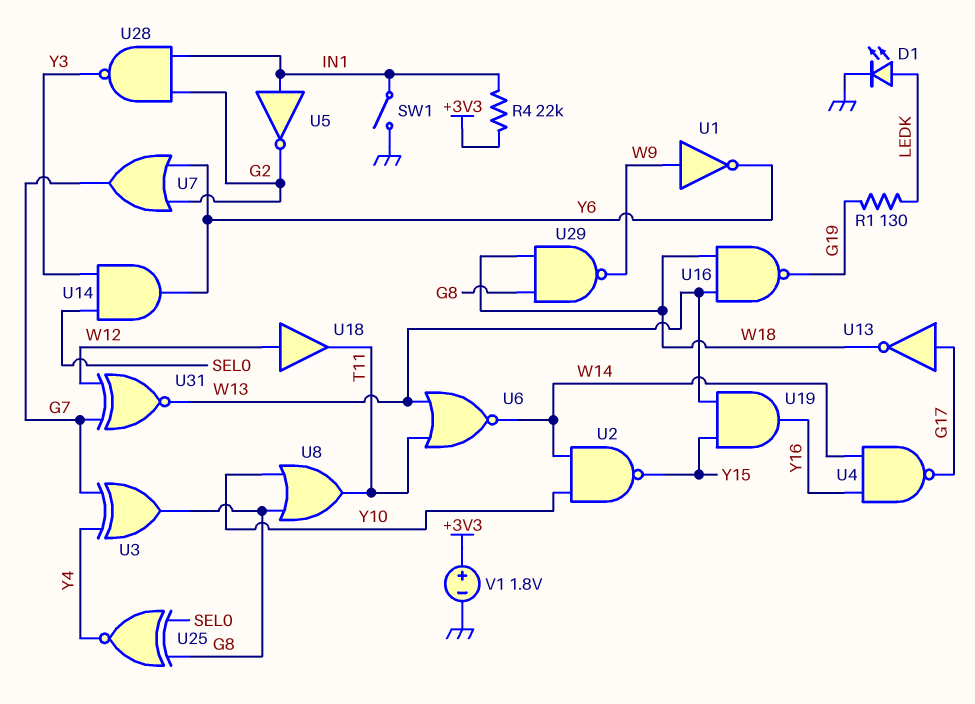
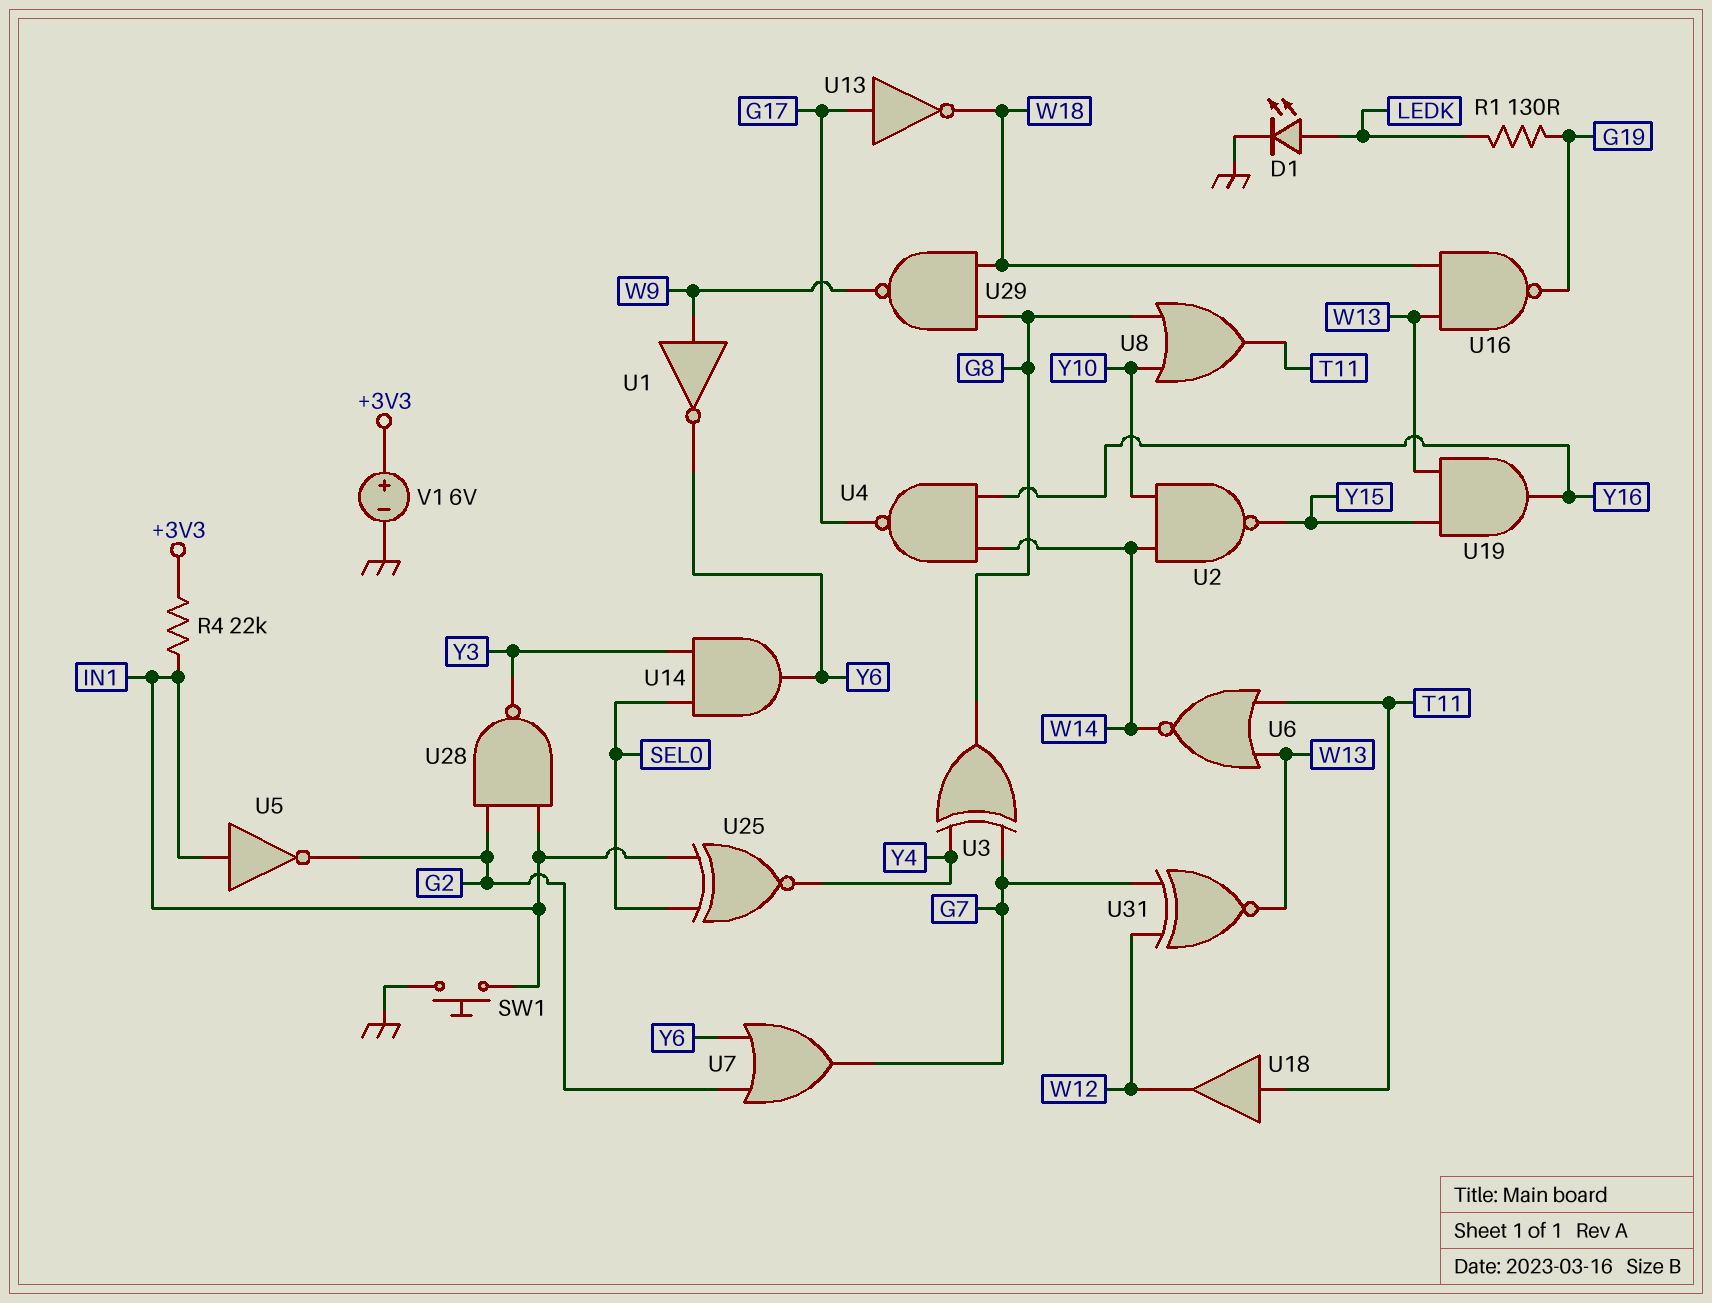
SW1: switch (GND, IN1) -> button (GND, IN1)
U18: buffer (in W12, out T11) -> buffer (in T11, out W12)
U25: XNOR (in G8, in SEL0, out Y4) -> XNOR (in IN1, in SEL0, out Y4)
V1: 1.8V (plus +3V3, minus GND) -> 6V (plus +3V3, minus GND)

